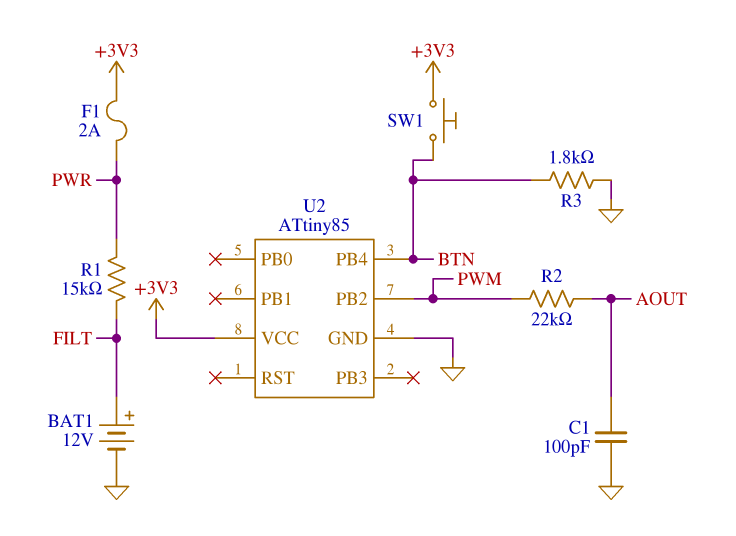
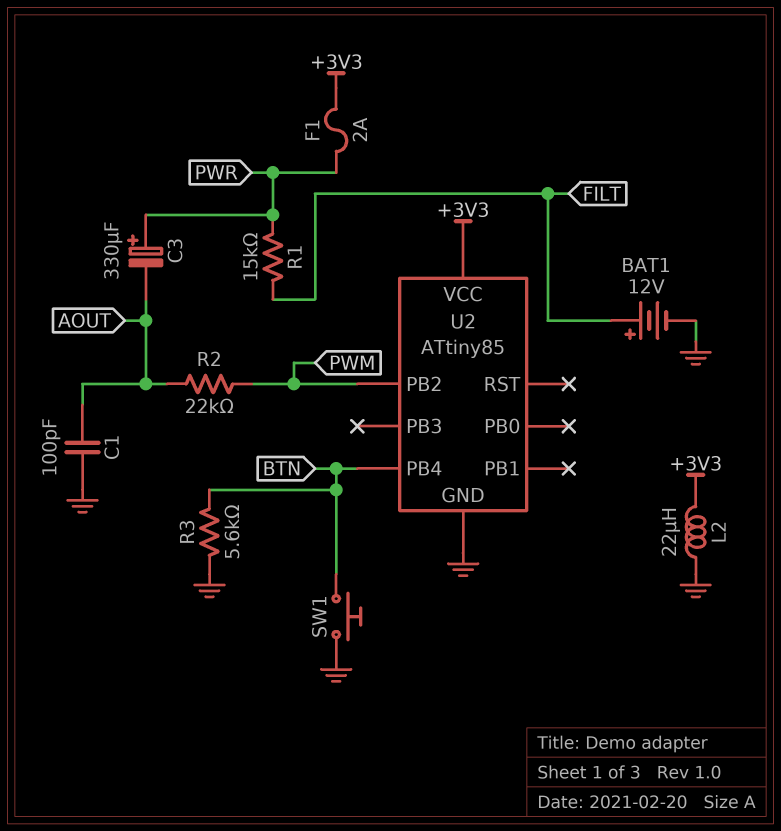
C3: none -> 330uF (plus PWR, minus AOUT)
L2: none -> 22uH (+3V3, GND)
R3: 1.8k (BTN, GND) -> 5.6k (BTN, GND)
SW1: button (+3V3, BTN) -> button (BTN, GND)

